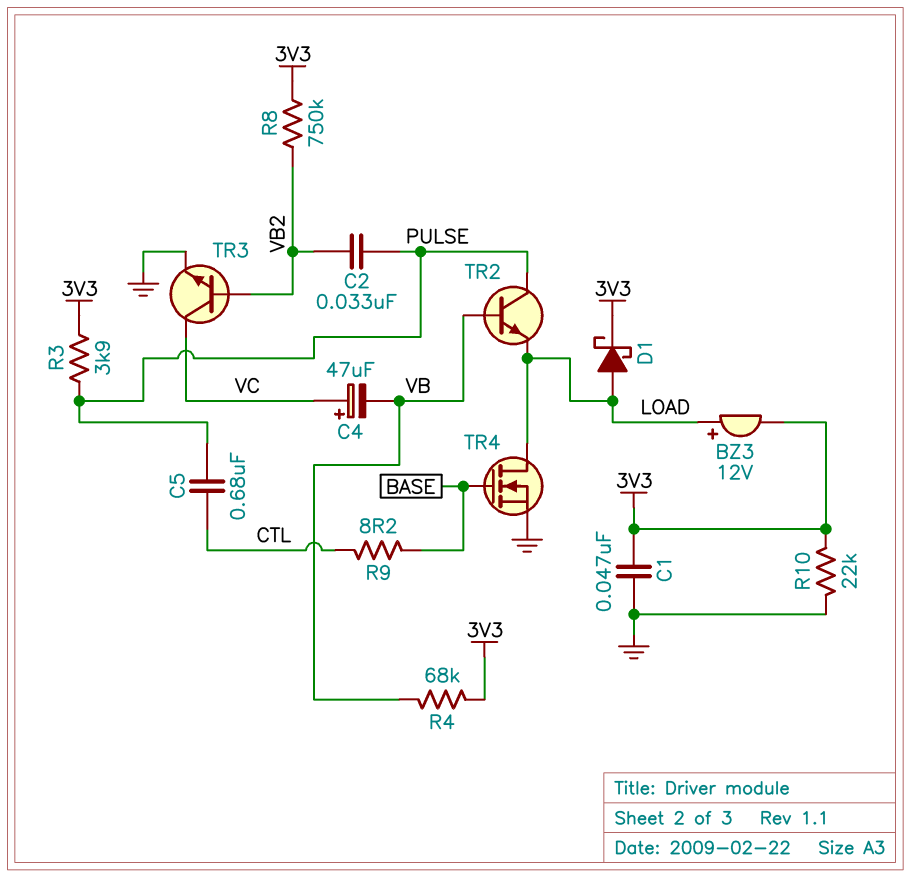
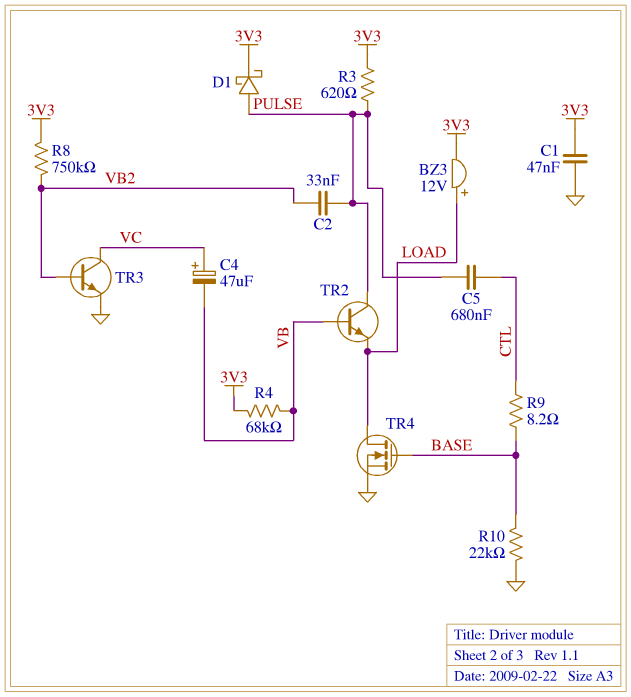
D1: schottky (A LOAD, K 3V3) -> schottky (A PULSE, K 3V3)
R3: 3.9k (3V3, PULSE) -> 620 (3V3, PULSE)
R10: 22k (3V3, GND) -> 22k (BASE, GND)

